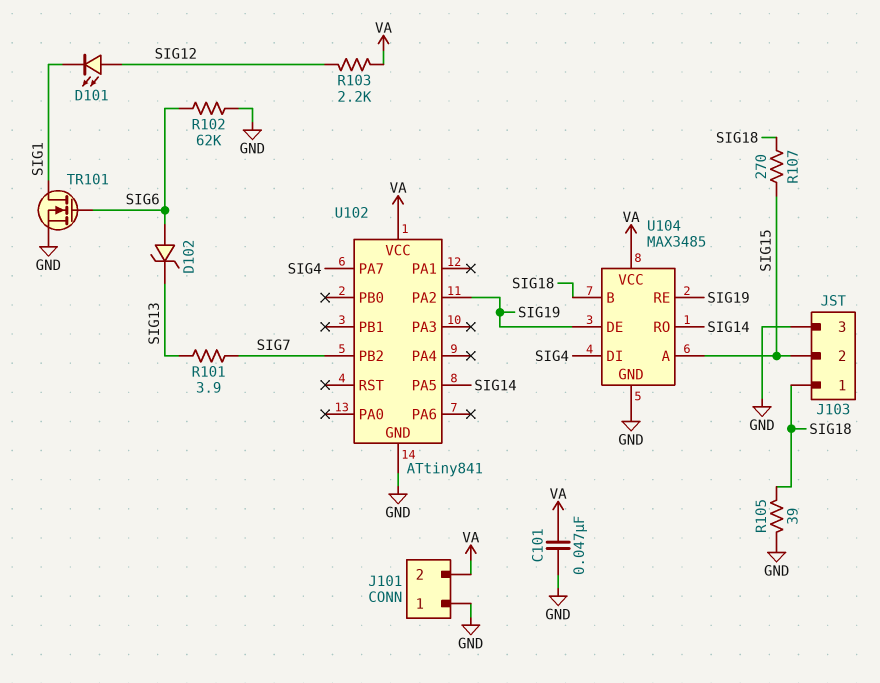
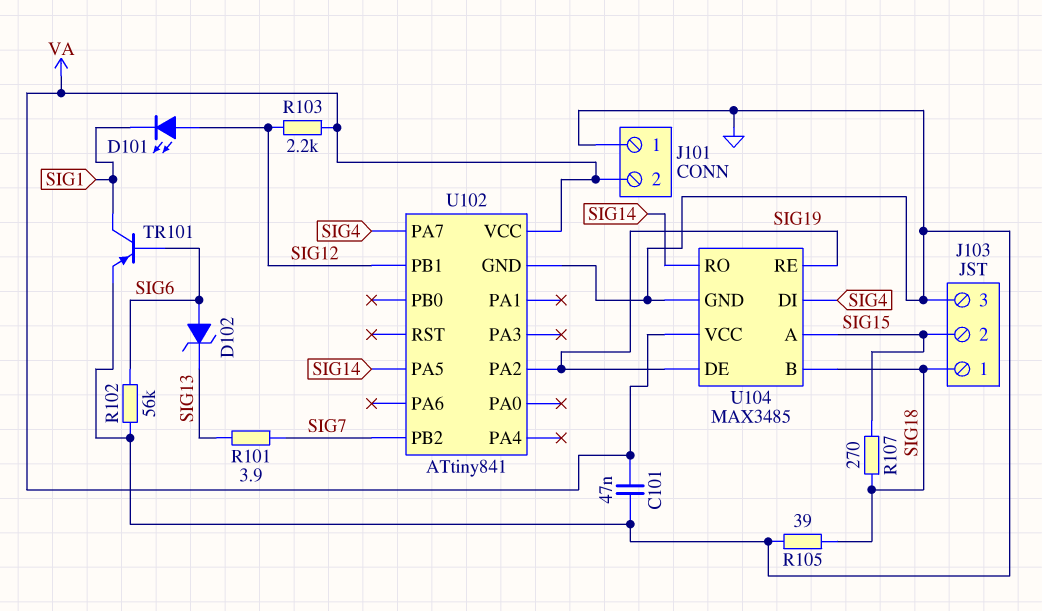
R102: 62k (GND, SIG6) -> 56k (GND, SIG6)
TR101: NMOS (G SIG6, D SIG1, S GND) -> PNP (B SIG6, C SIG1, E GND)
U102 pin PB1: none -> SIG12

